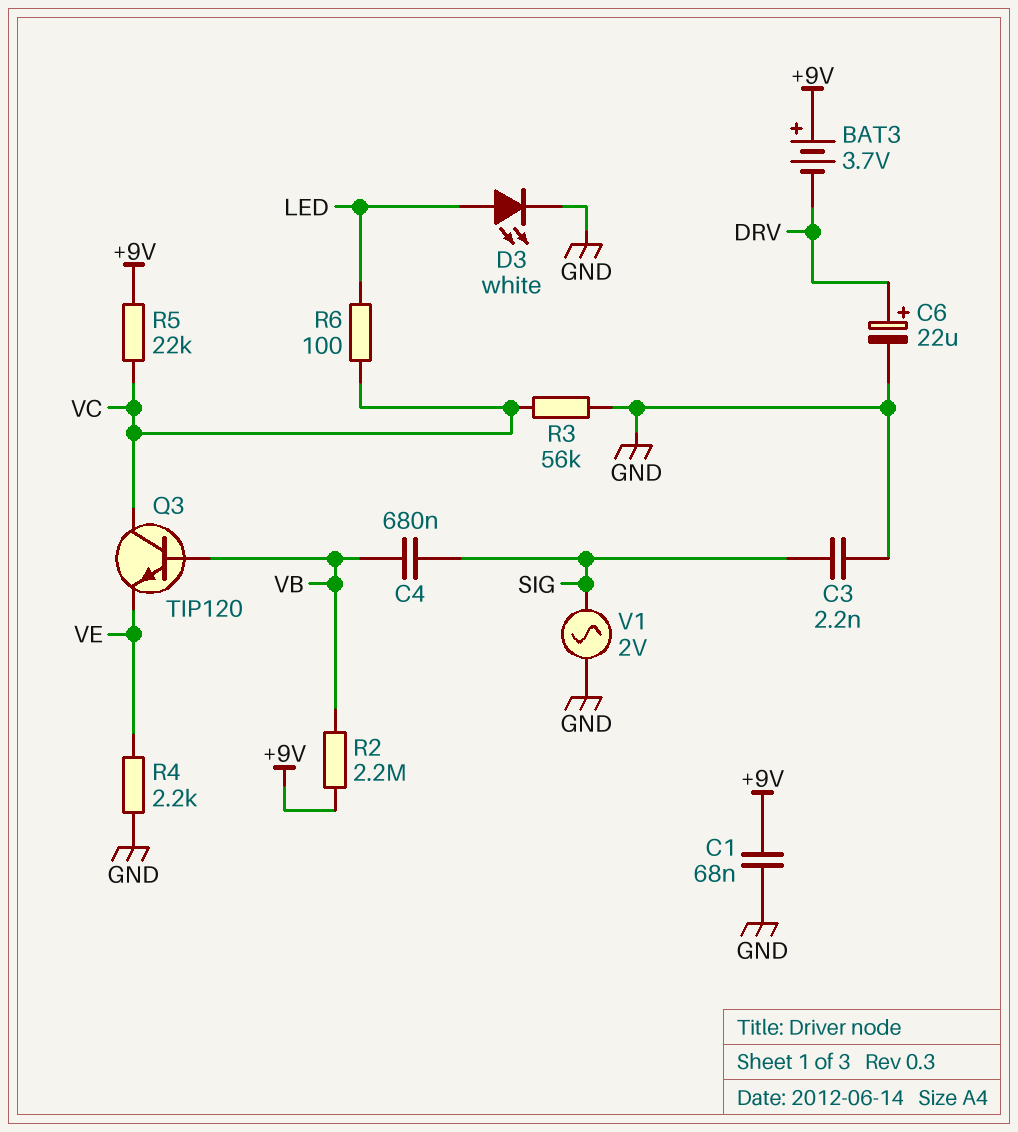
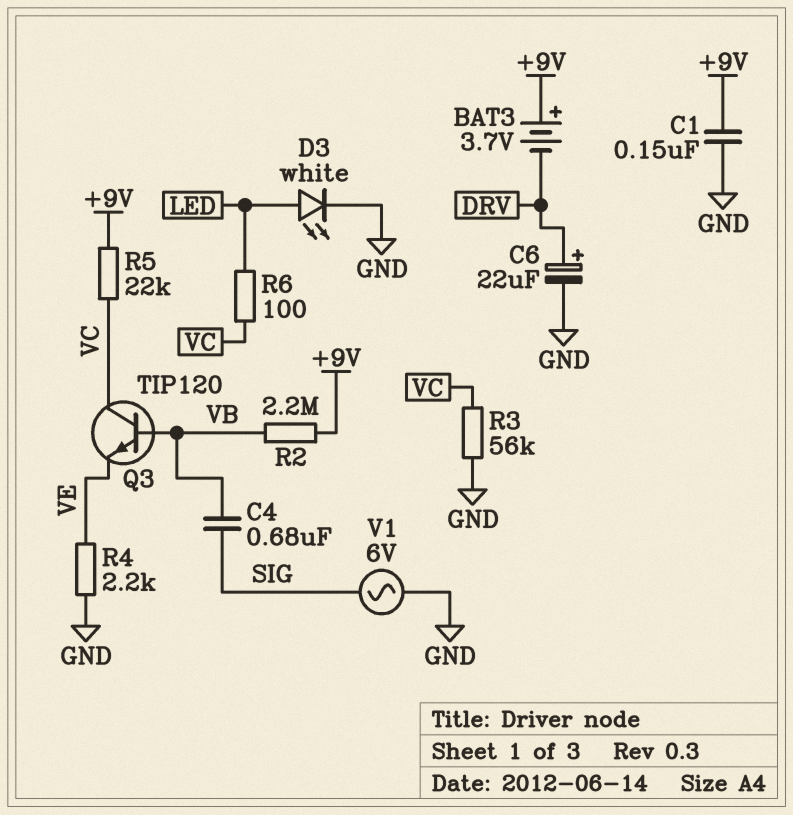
C1: 68nF (+9V, GND) -> 150nF (+9V, GND)
C3: 2.2nF (GND, SIG) -> none
V1: AC 2V (GND, SIG) -> AC 6V (GND, SIG)

